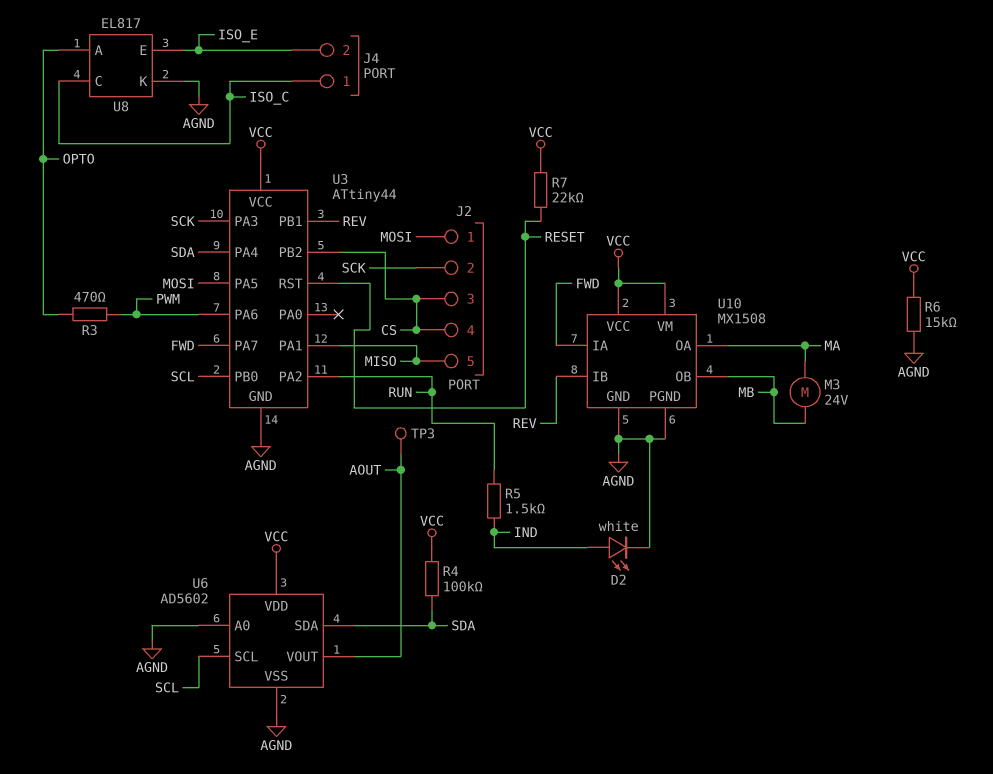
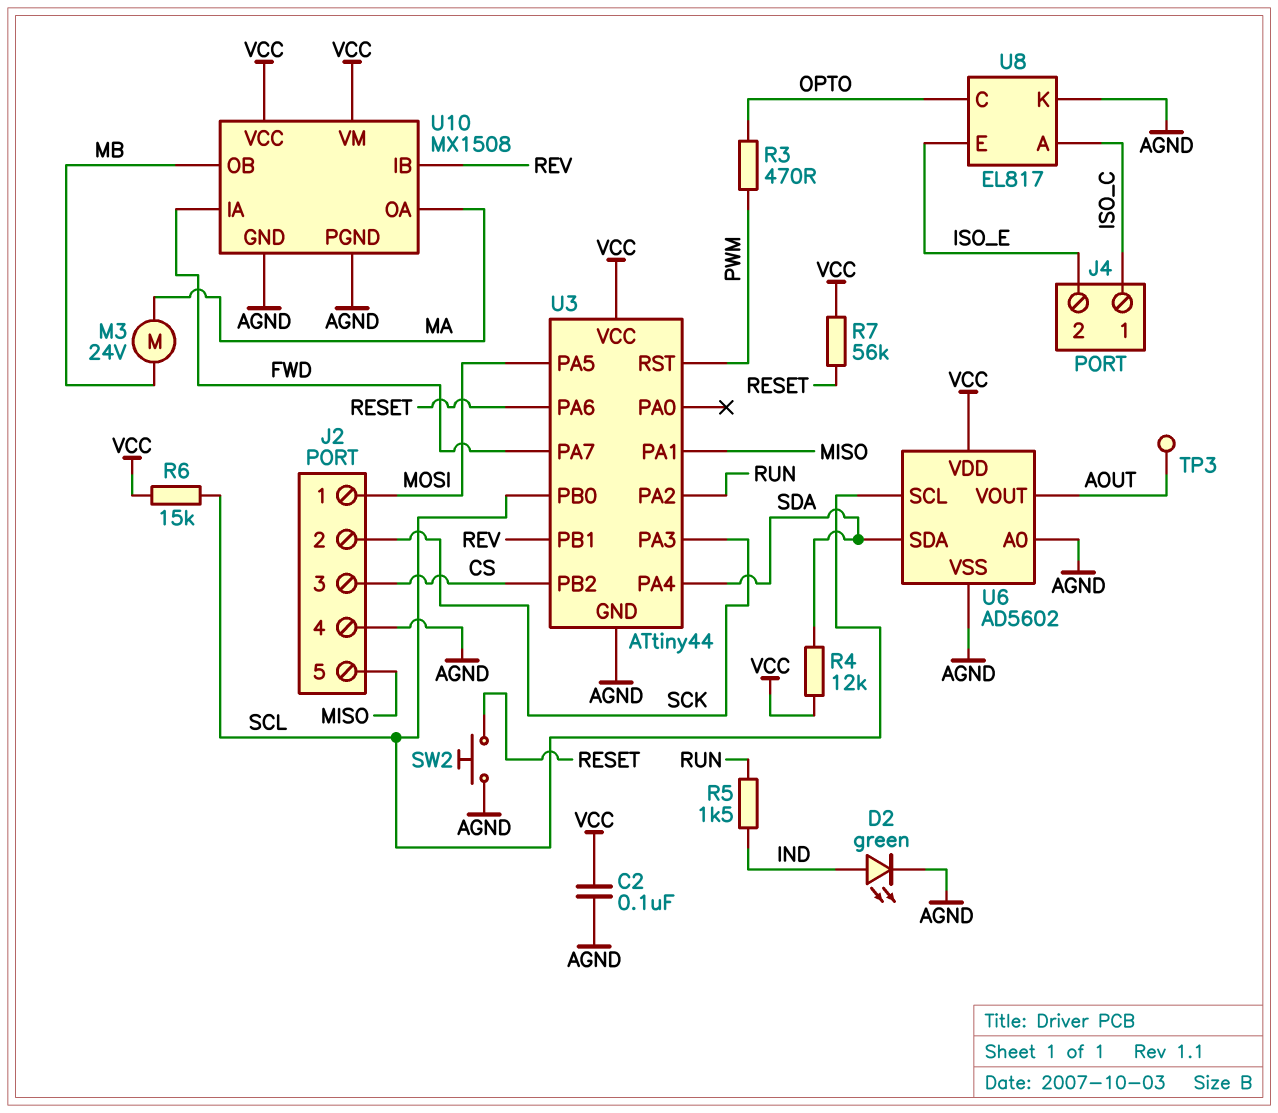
C2: none -> 100nF (AGND, VCC)
D2: LED white (A IND, K AGND) -> LED green (A IND, K AGND)
J2 pin 4: CS -> AGND
R4: 100k (SDA, VCC) -> 12k (SDA, VCC)
R6: 15k (AGND, VCC) -> 15k (SCL, VCC)
R7: 22k (RESET, VCC) -> 56k (RESET, VCC)
SW2: none -> button (AGND, RESET)
U3 pin PA6: PWM -> RESET
U3 pin RST: RESET -> PWM
U8 pin A: OPTO -> ISO_C
U8 pin C: ISO_C -> OPTO

